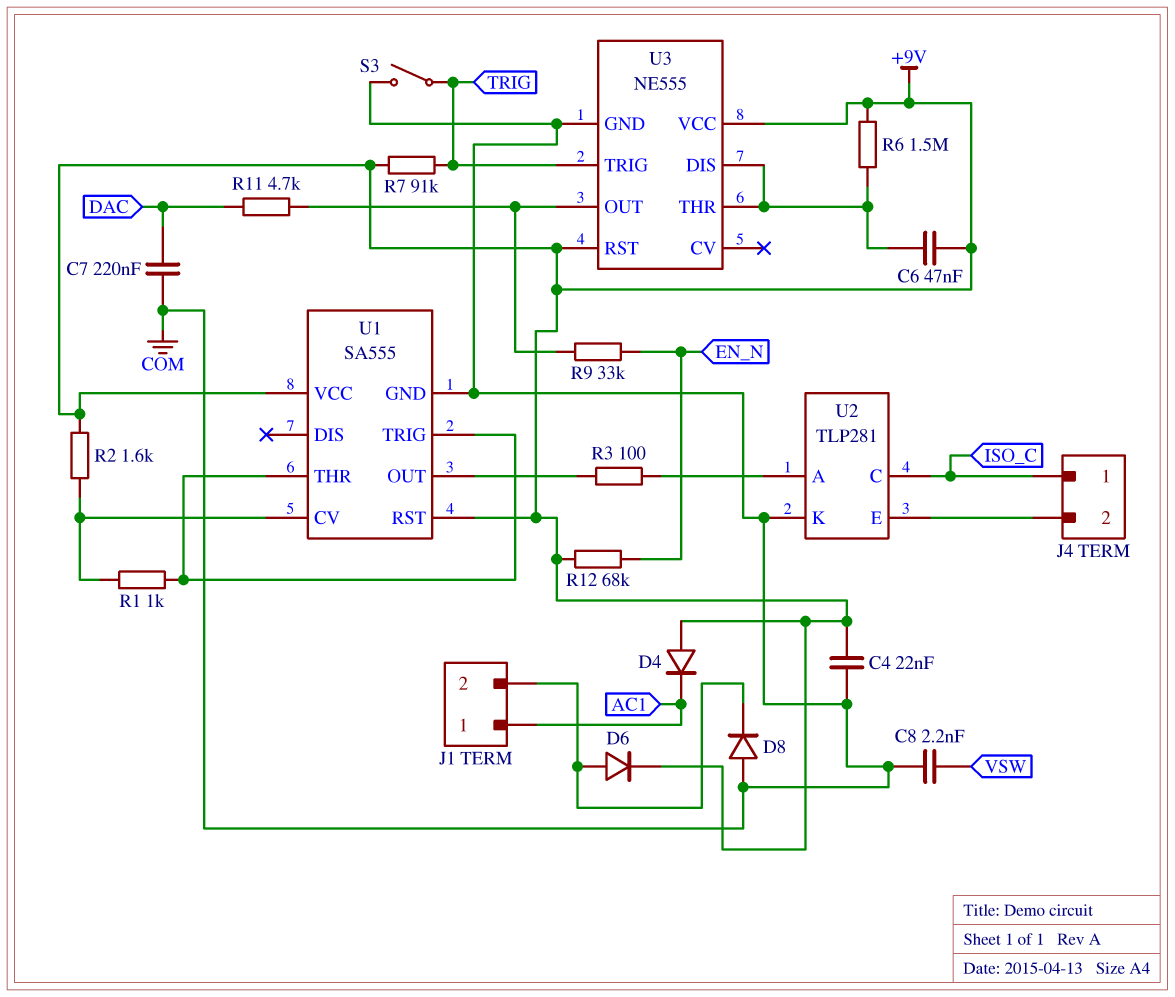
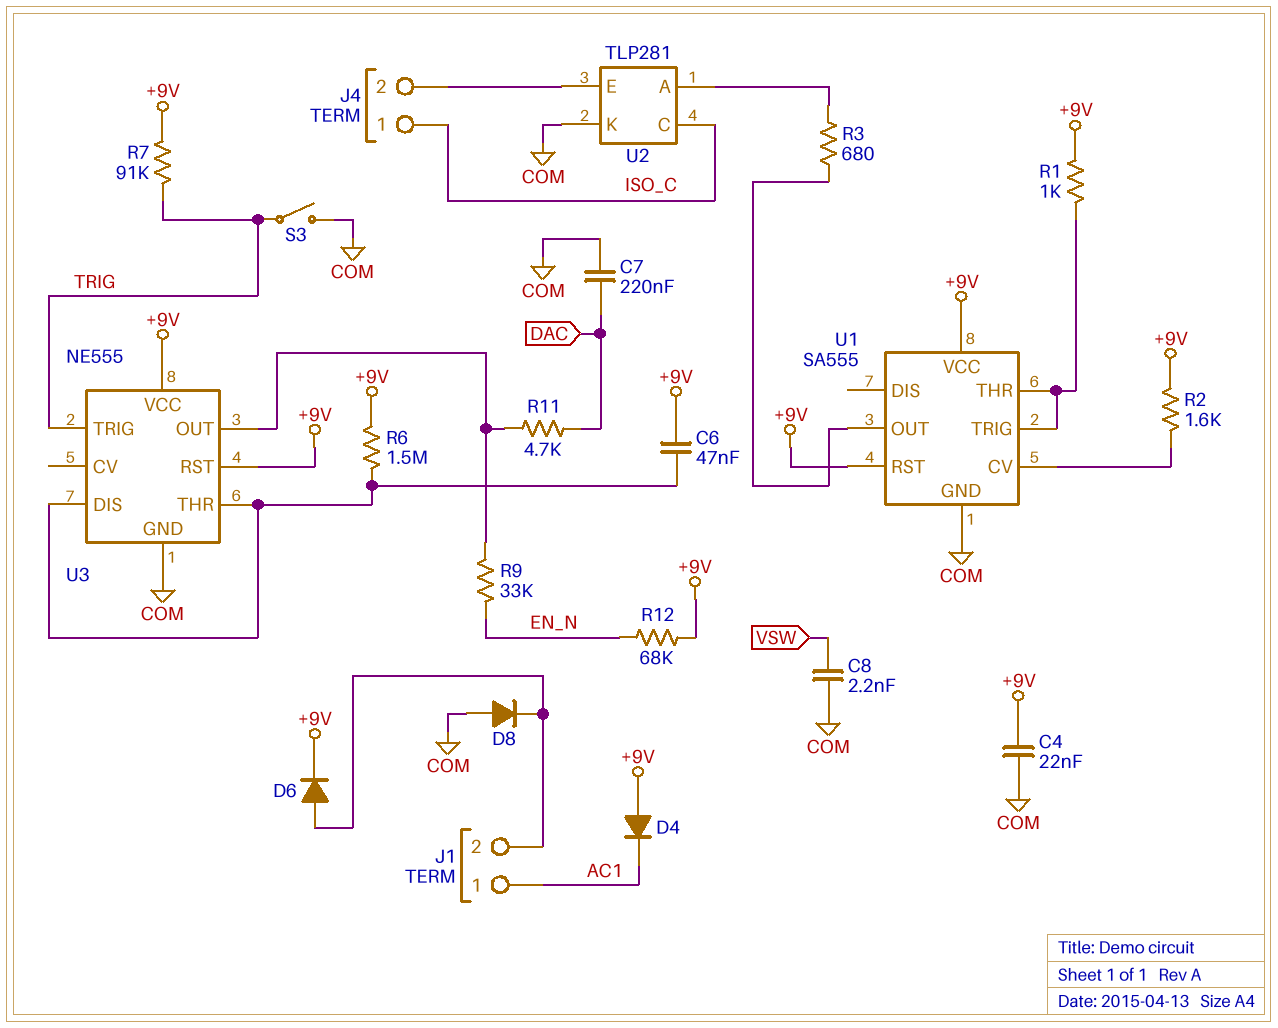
R1: 1k (U1/CV, U1/THR) -> 1k (+9V, U1/THR)
R3: 100 (U1/OUT, U2/A) -> 680 (U1/OUT, U2/A)

